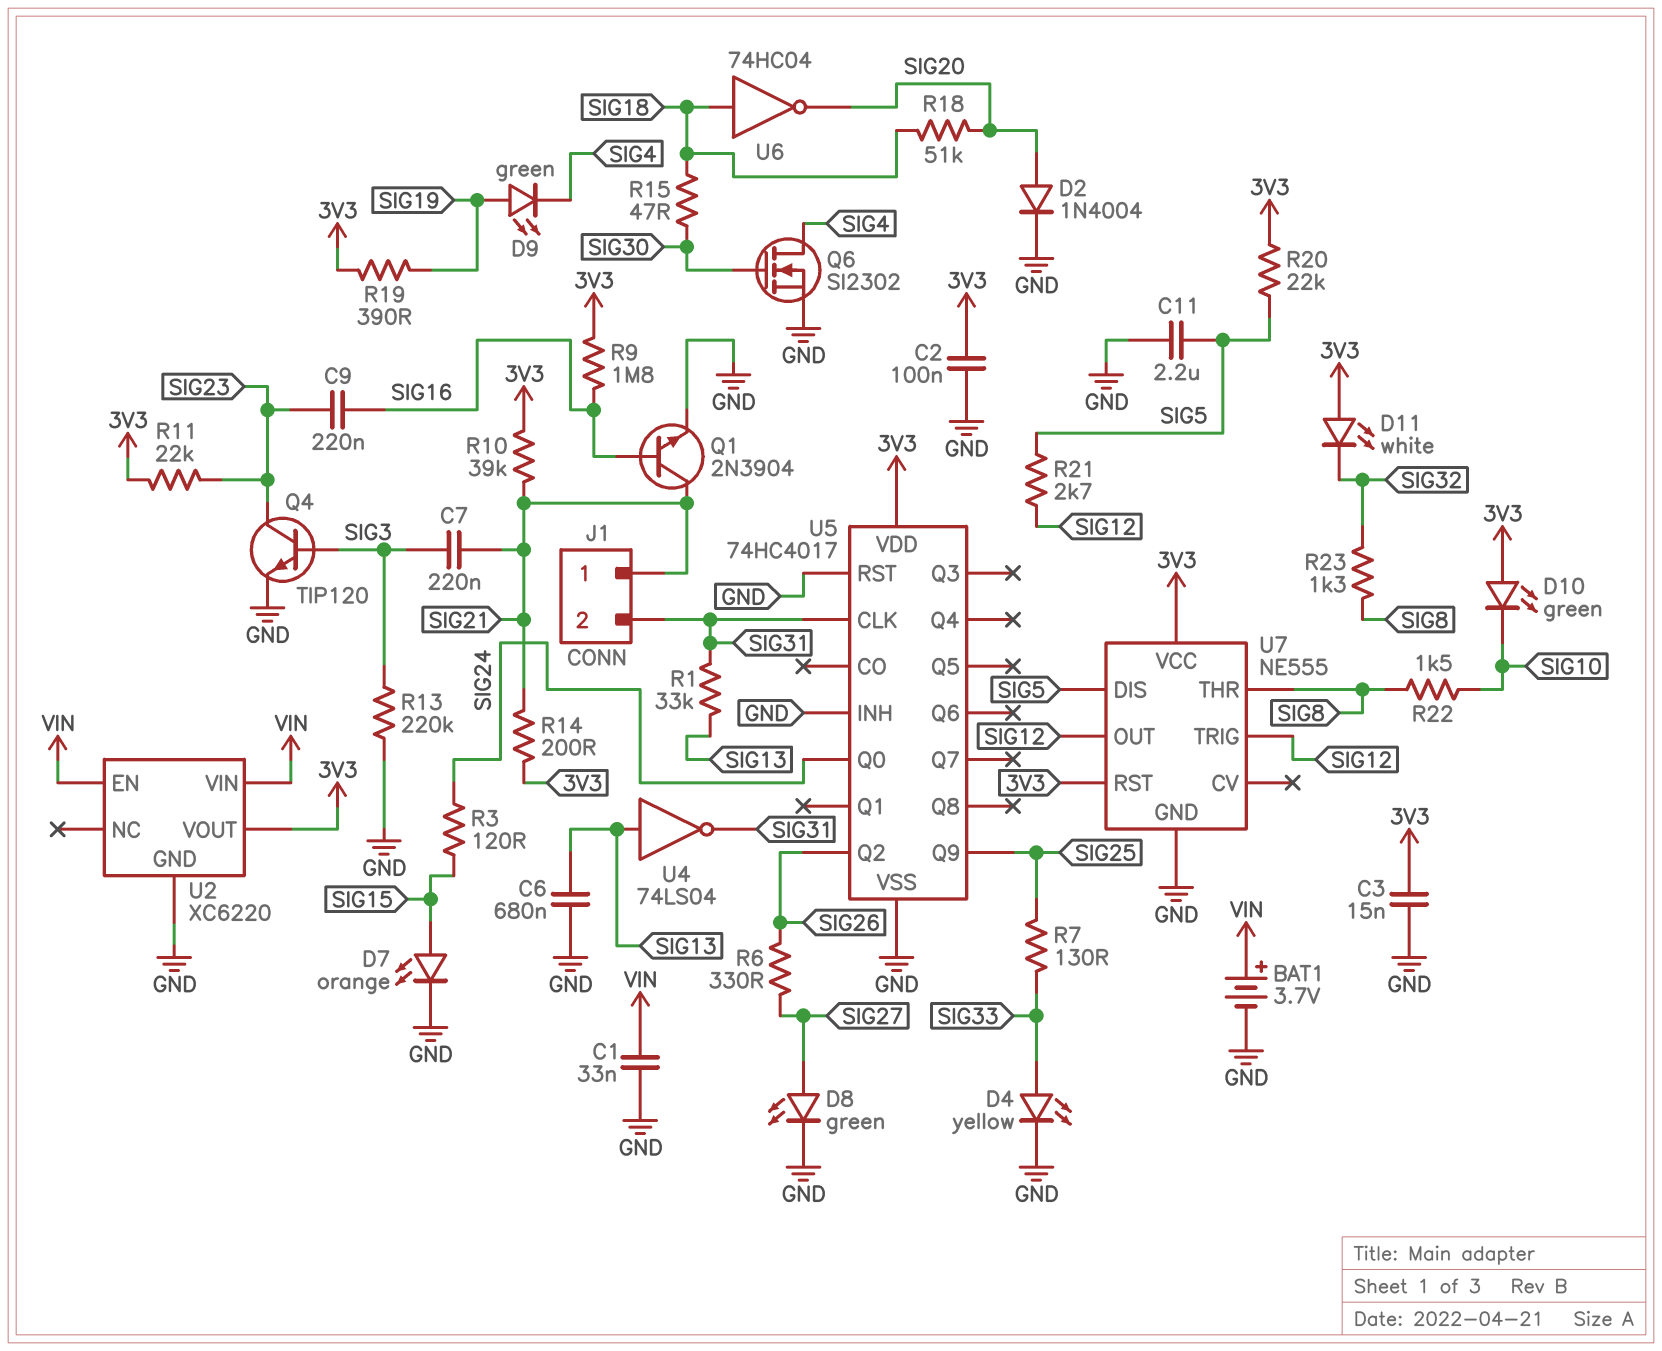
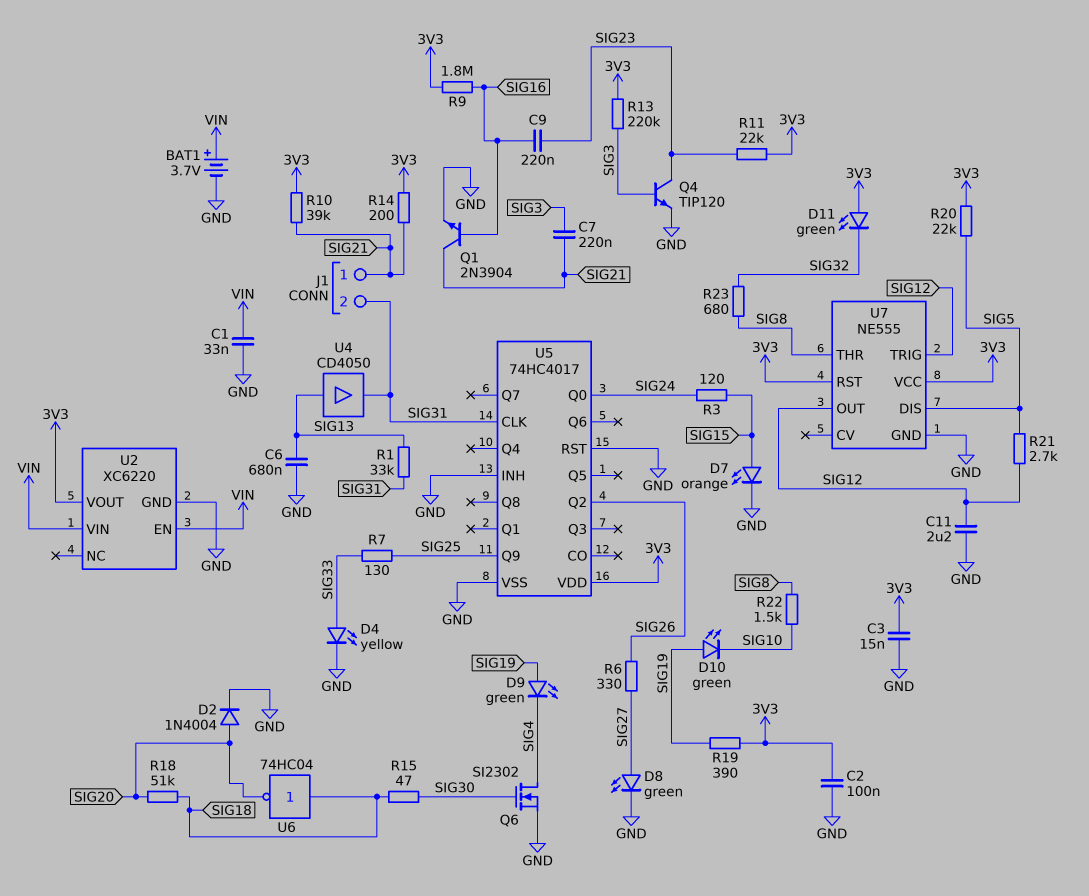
C11: 2.2uF (GND, SIG5) -> 2.2uF (GND, SIG12)
D10: LED green (A 3V3, K SIG10) -> LED green (A SIG19, K SIG10)
D11: LED white (A 3V3, K SIG32) -> LED green (A 3V3, K SIG32)
R13: 220k (GND, SIG3) -> 220k (3V3, SIG3)
R23: 1.3k (SIG8, SIG32) -> 680 (SIG8, SIG32)
U4: NOT 74LS04 (in SIG13, out SIG31) -> buffer CD4050 (in SIG13, out SIG31)

